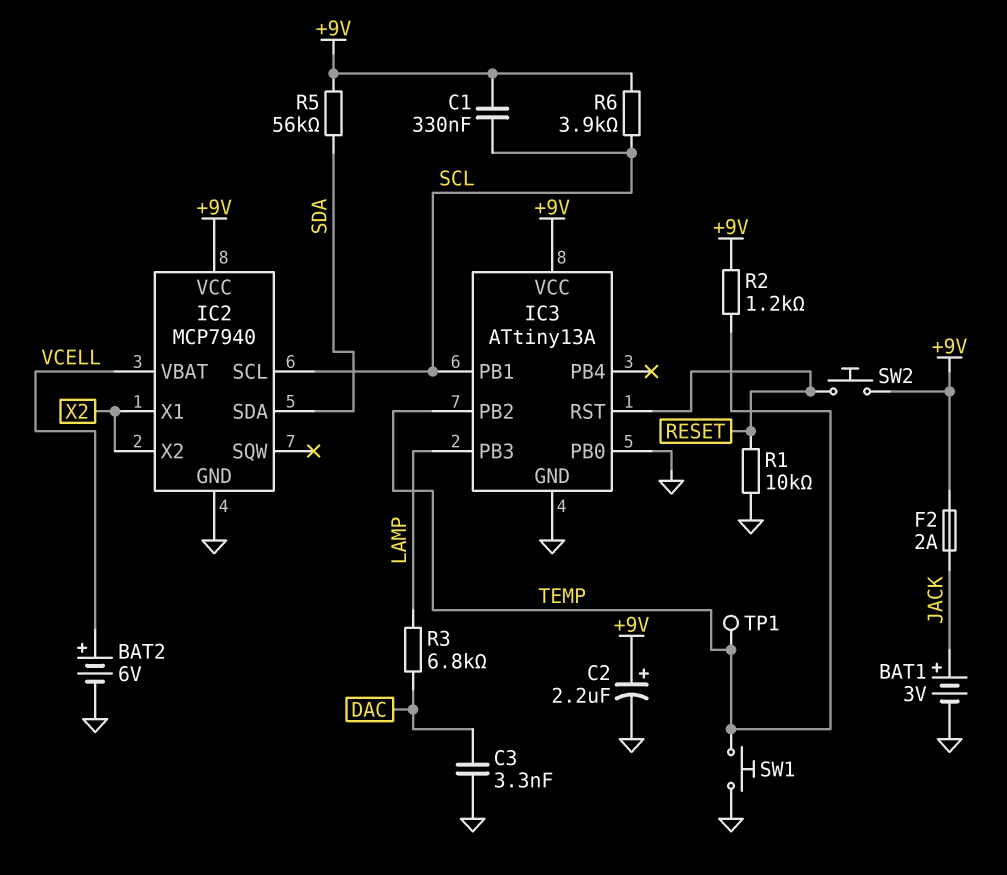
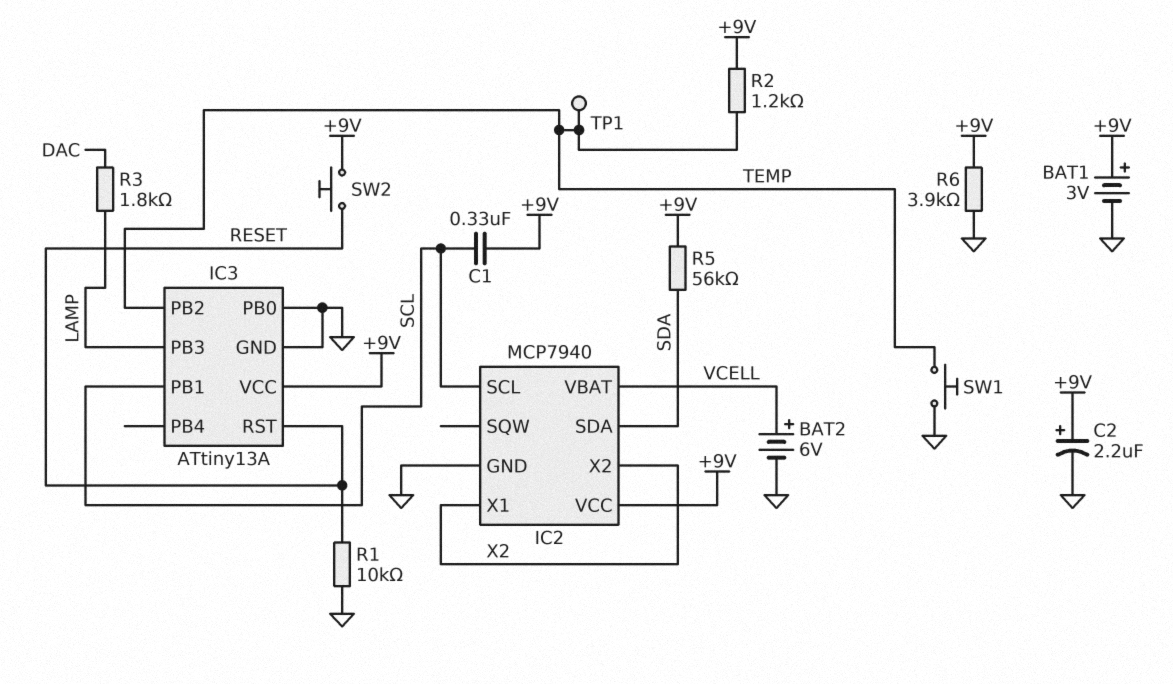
BAT1: 3V (plus JACK, minus GND) -> 3V (plus +9V, minus GND)
C3: 3.3nF (DAC, GND) -> none
F2: 2A (+9V, JACK) -> none
R3: 6.8k (DAC, LAMP) -> 1.8k (DAC, LAMP)
R6: 3.9k (+9V, SCL) -> 3.9k (+9V, GND)

